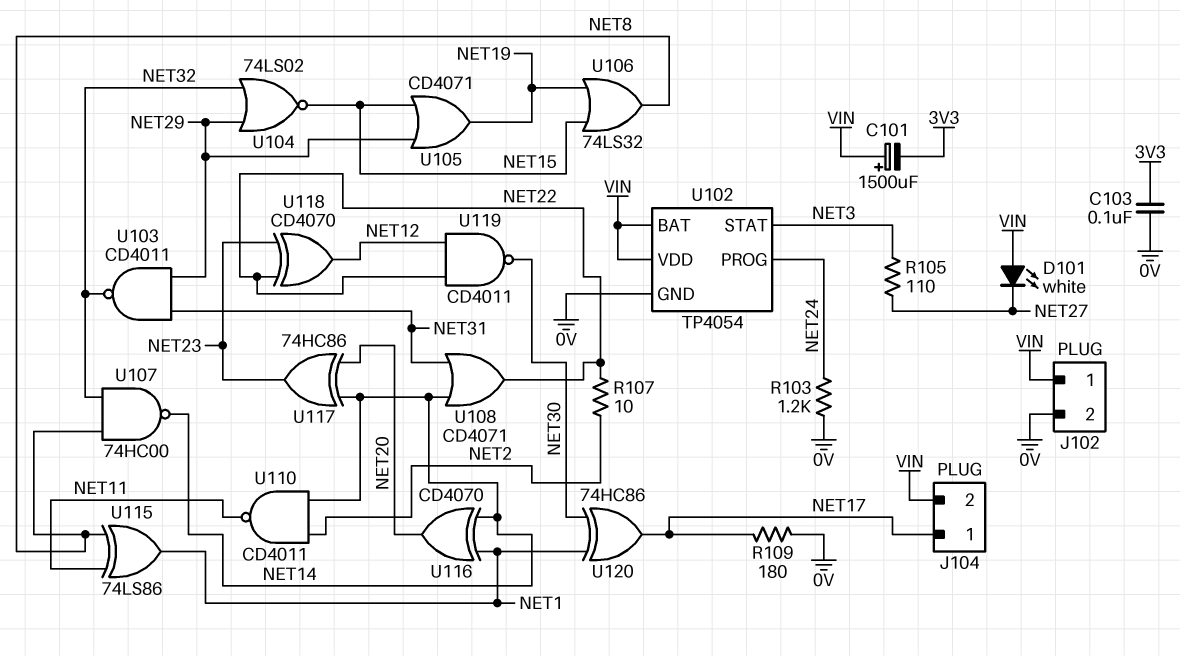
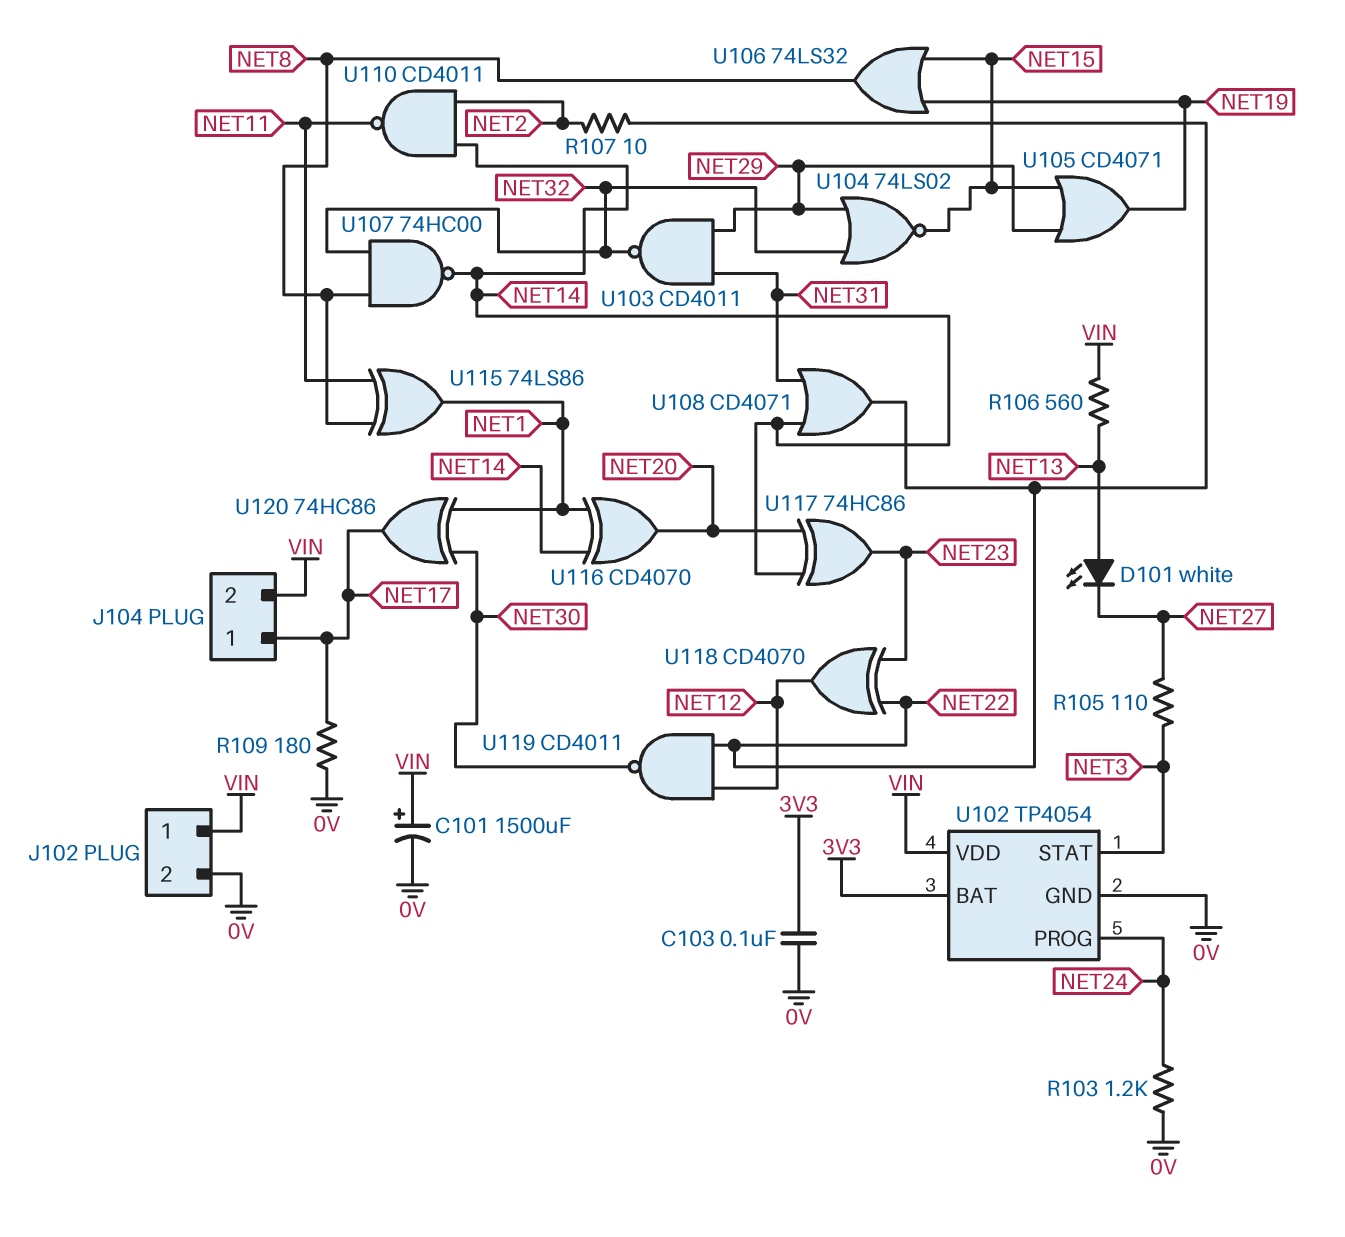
C101: 1500uF (plus VIN, minus 3V3) -> 1500uF (plus VIN, minus 0V)
D101: LED white (A VIN, K NET27) -> LED white (A NET13, K NET27)
R106: none -> 560 (NET13, VIN)
U102 pin BAT: VIN -> 3V3

